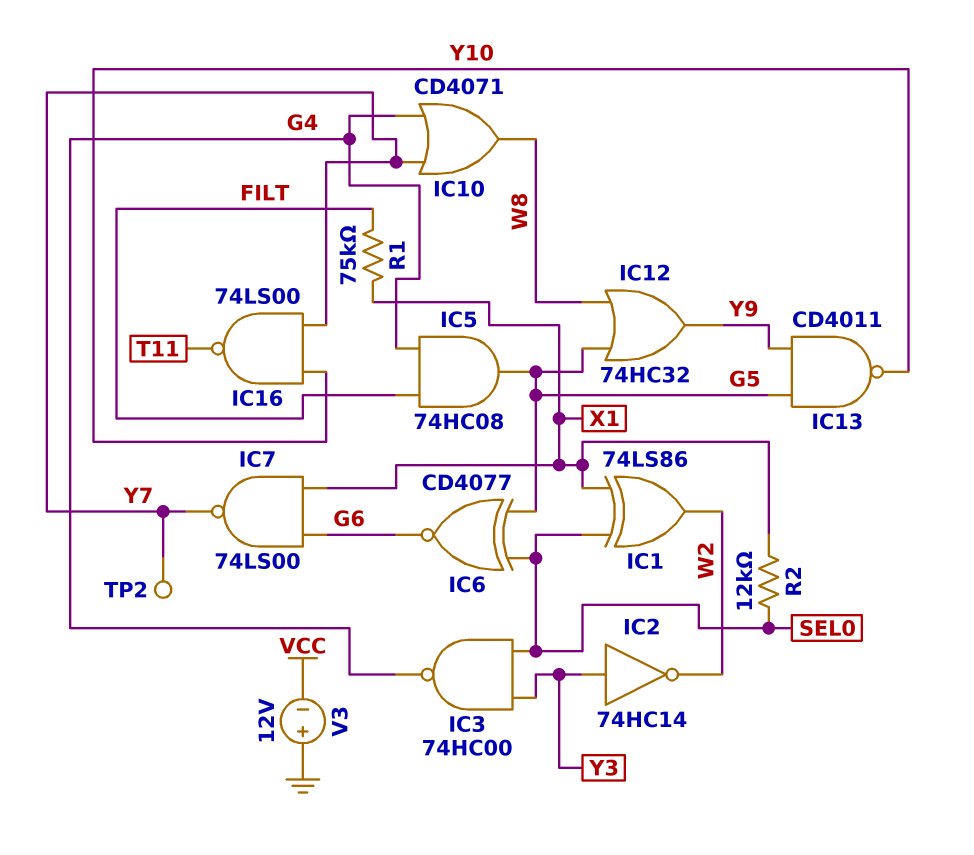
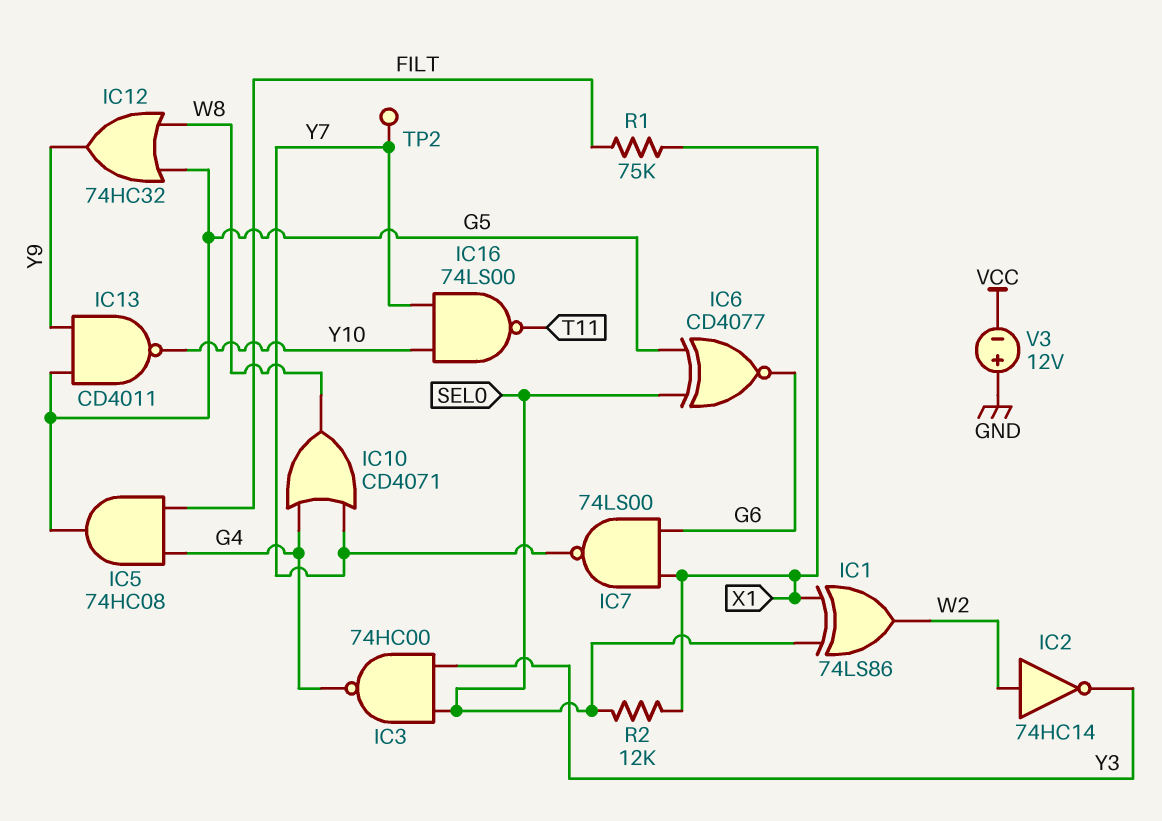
IC2: NOT 74HC14 (in Y3, out W2) -> NOT 74HC14 (in W2, out Y3)

